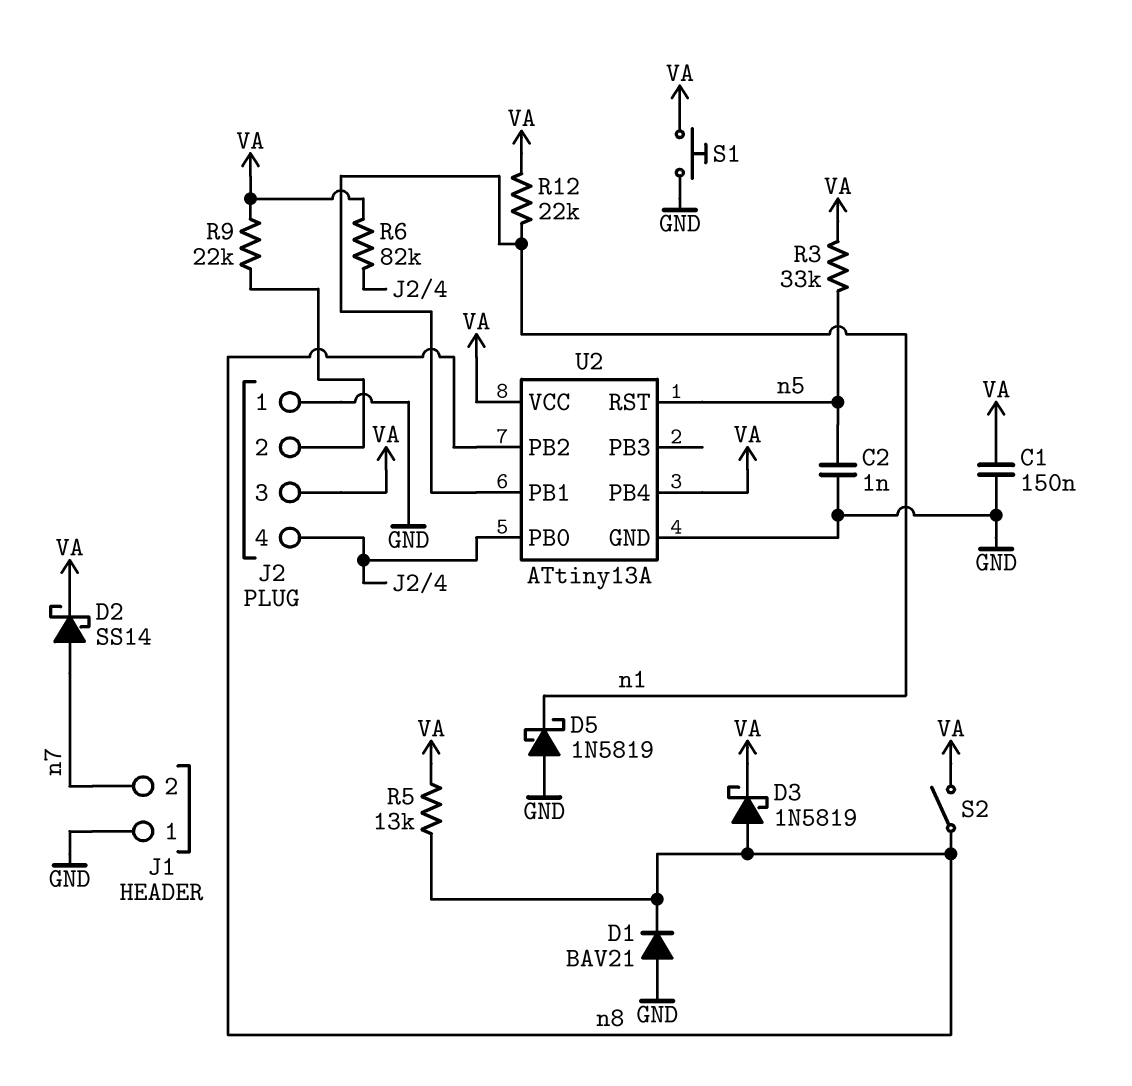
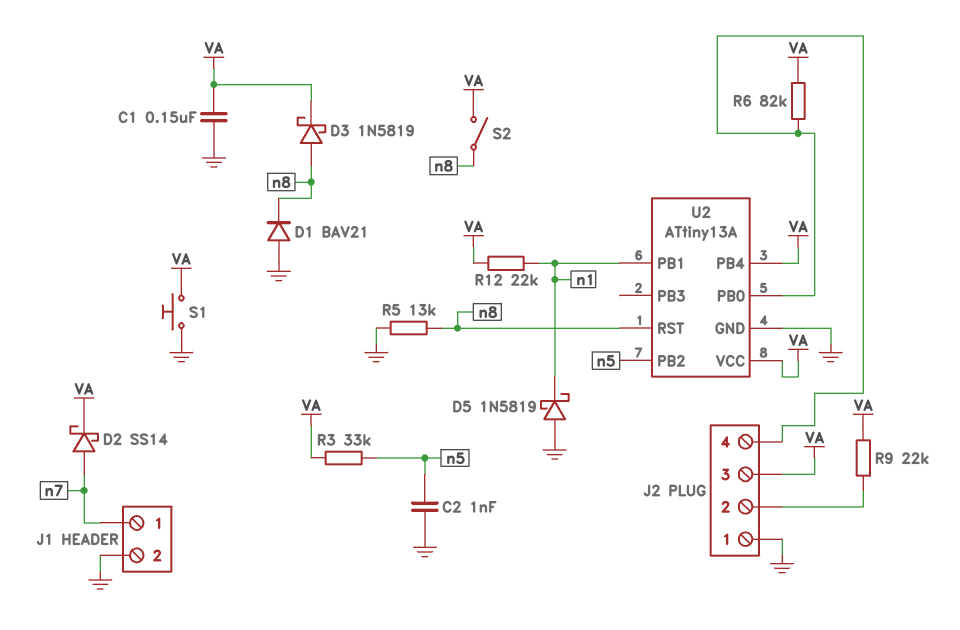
J1 pin 1: GND -> n7
J1 pin 2: n7 -> GND
R5: 13k (VA, n8) -> 13k (GND, n8)
U2 pin PB2: n8 -> n5
U2 pin RST: n5 -> n8

